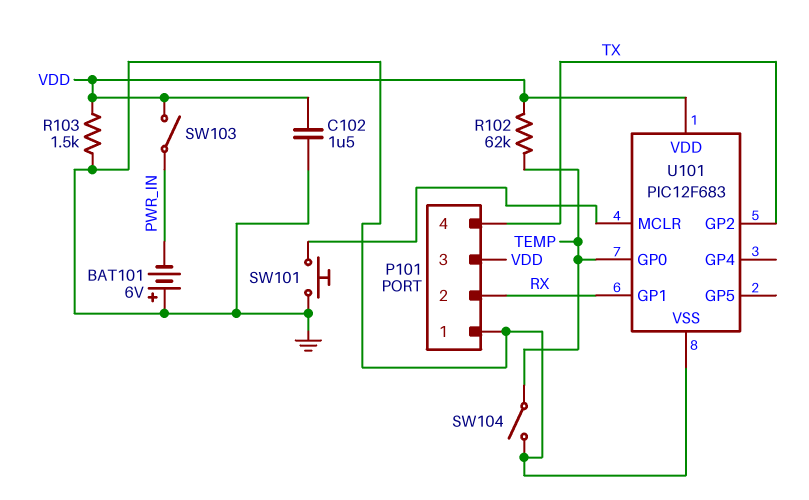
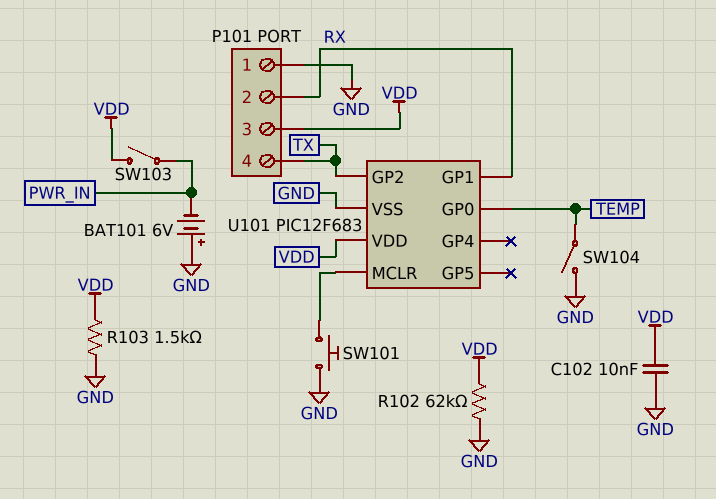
C102: 1.5uF (GND, VDD) -> 10nF (GND, VDD)
R102: 62k (TEMP, VDD) -> 62k (GND, VDD)

